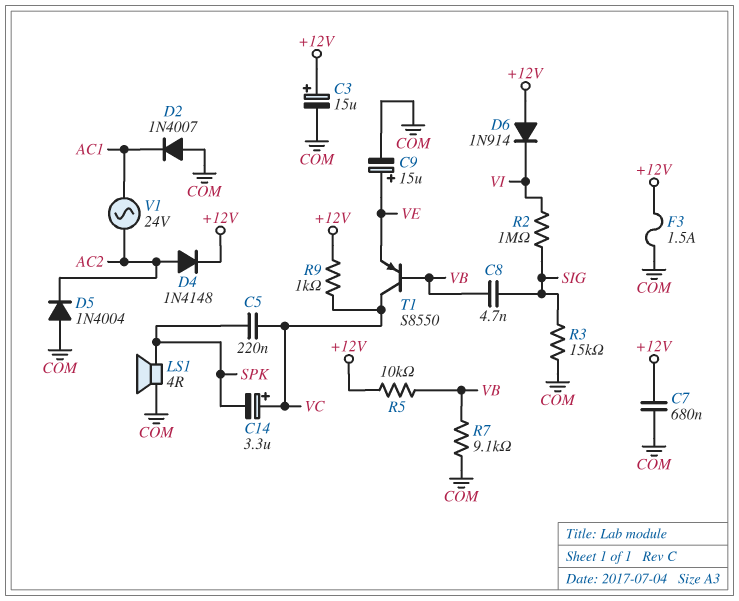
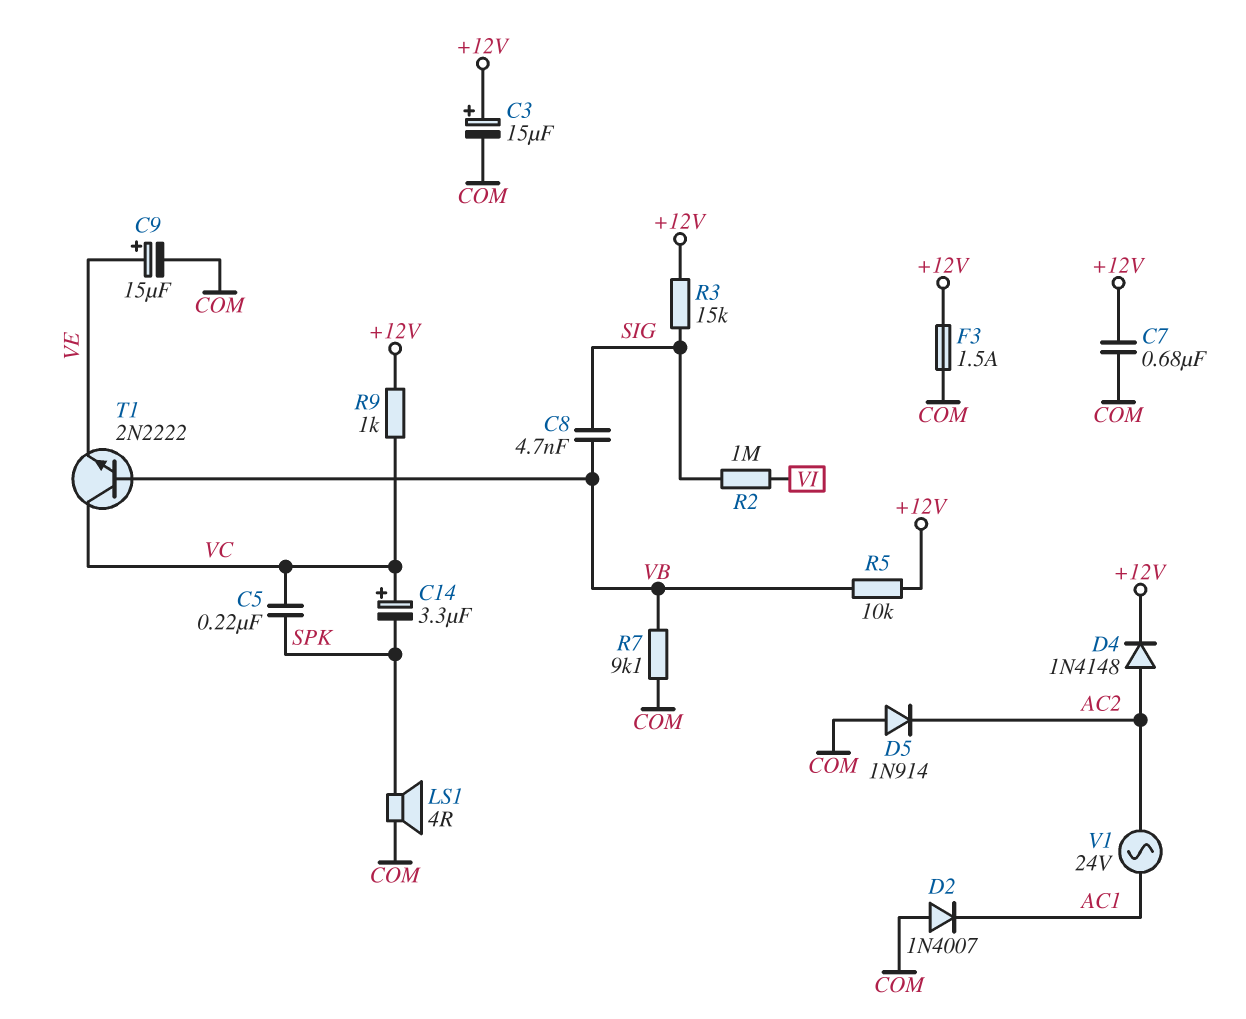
D5: diode 1N4004 (A COM, K AC2) -> diode 1N914 (A COM, K AC2)
D6: diode 1N914 (A +12V, K VI) -> none
R3: 15k (COM, SIG) -> 15k (+12V, SIG)
T1: PNP S8550 (B VB, C VC, E VE) -> NPN 2N2222 (B VB, C VC, E VE)

